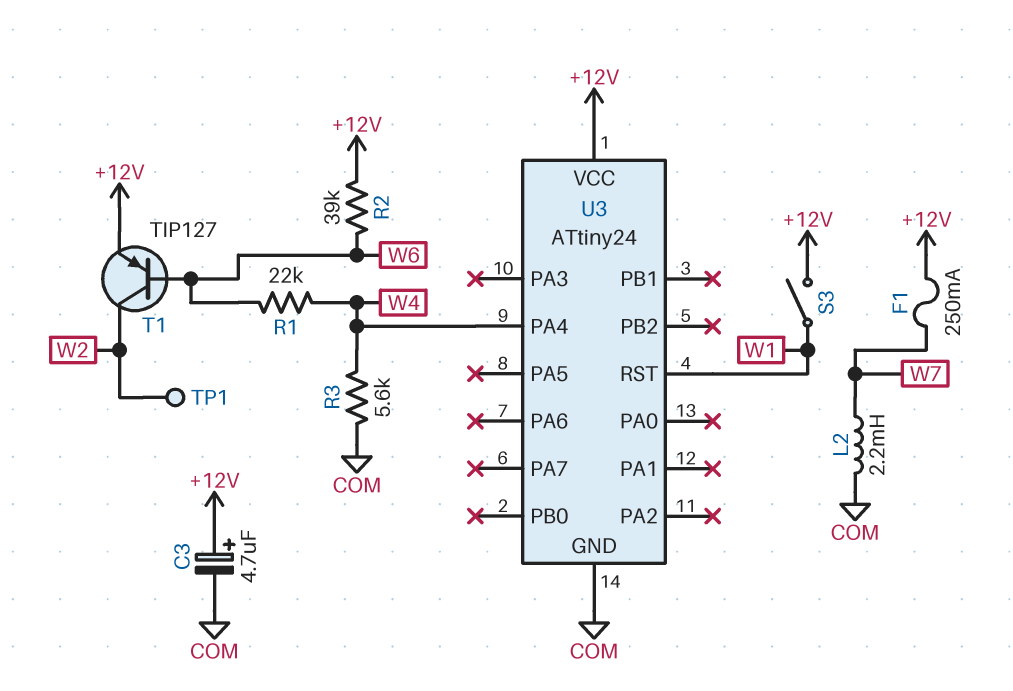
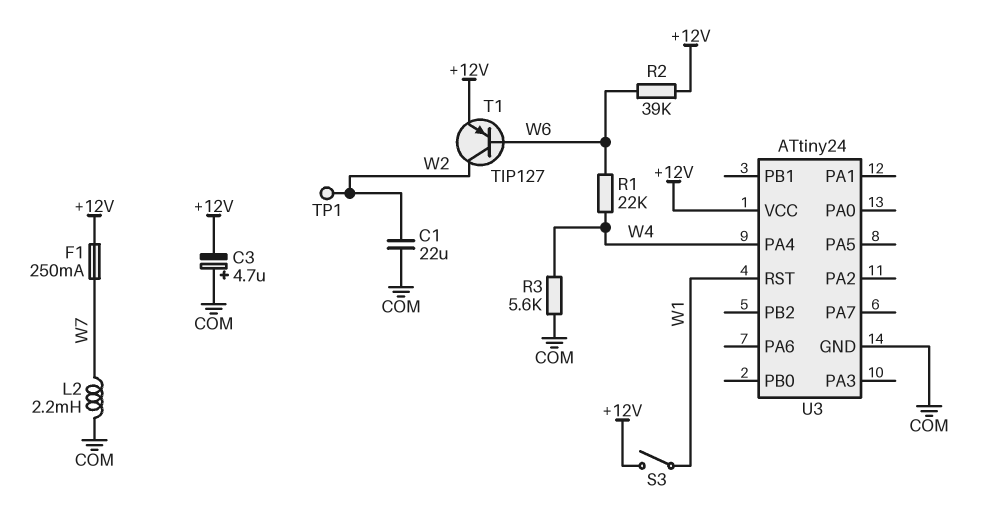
C1: none -> 22uF (COM, W2)
C3: 4.7uF (plus +12V, minus COM) -> 4.7uF (plus COM, minus +12V)

